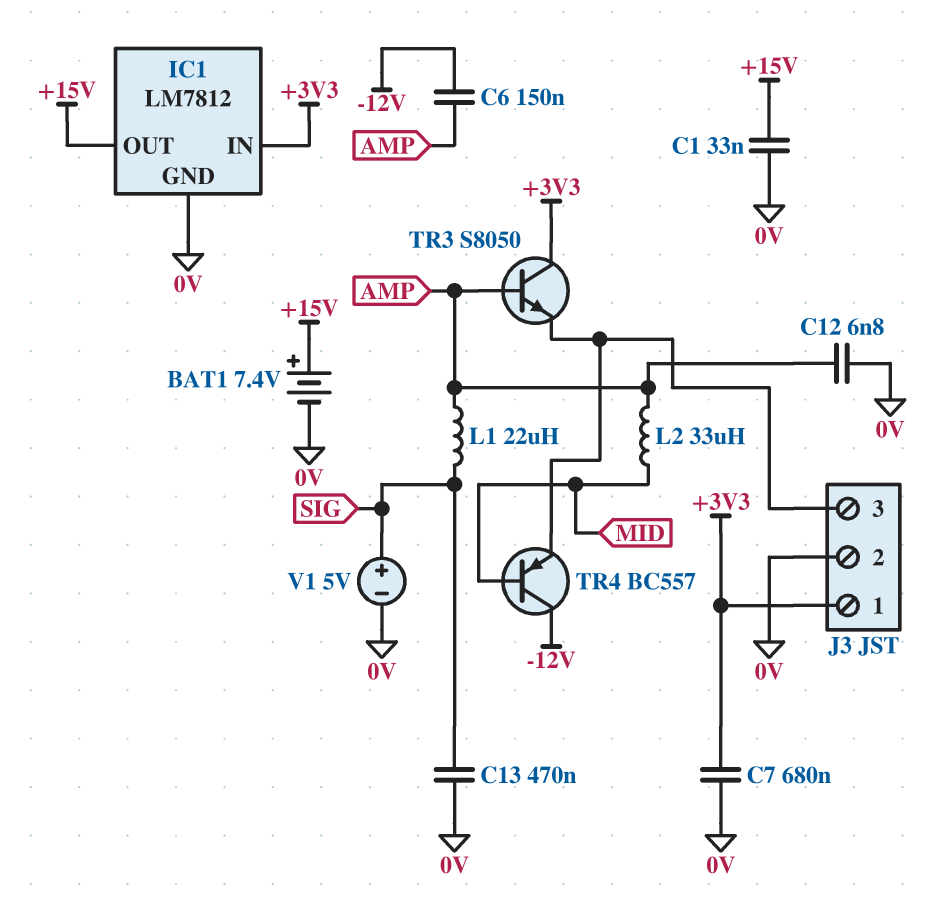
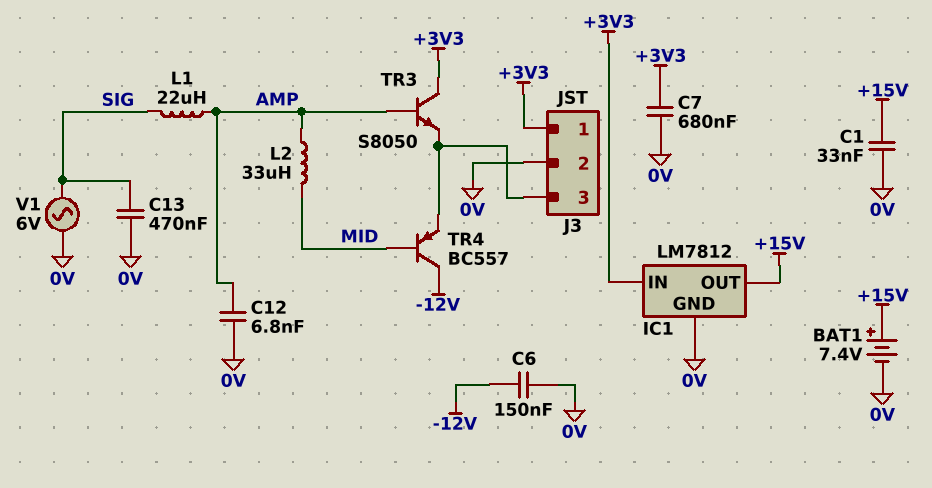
C6: 150nF (-12V, AMP) -> 150nF (-12V, 0V)
V1: 5V (plus SIG, minus 0V) -> AC 6V (0V, SIG)

